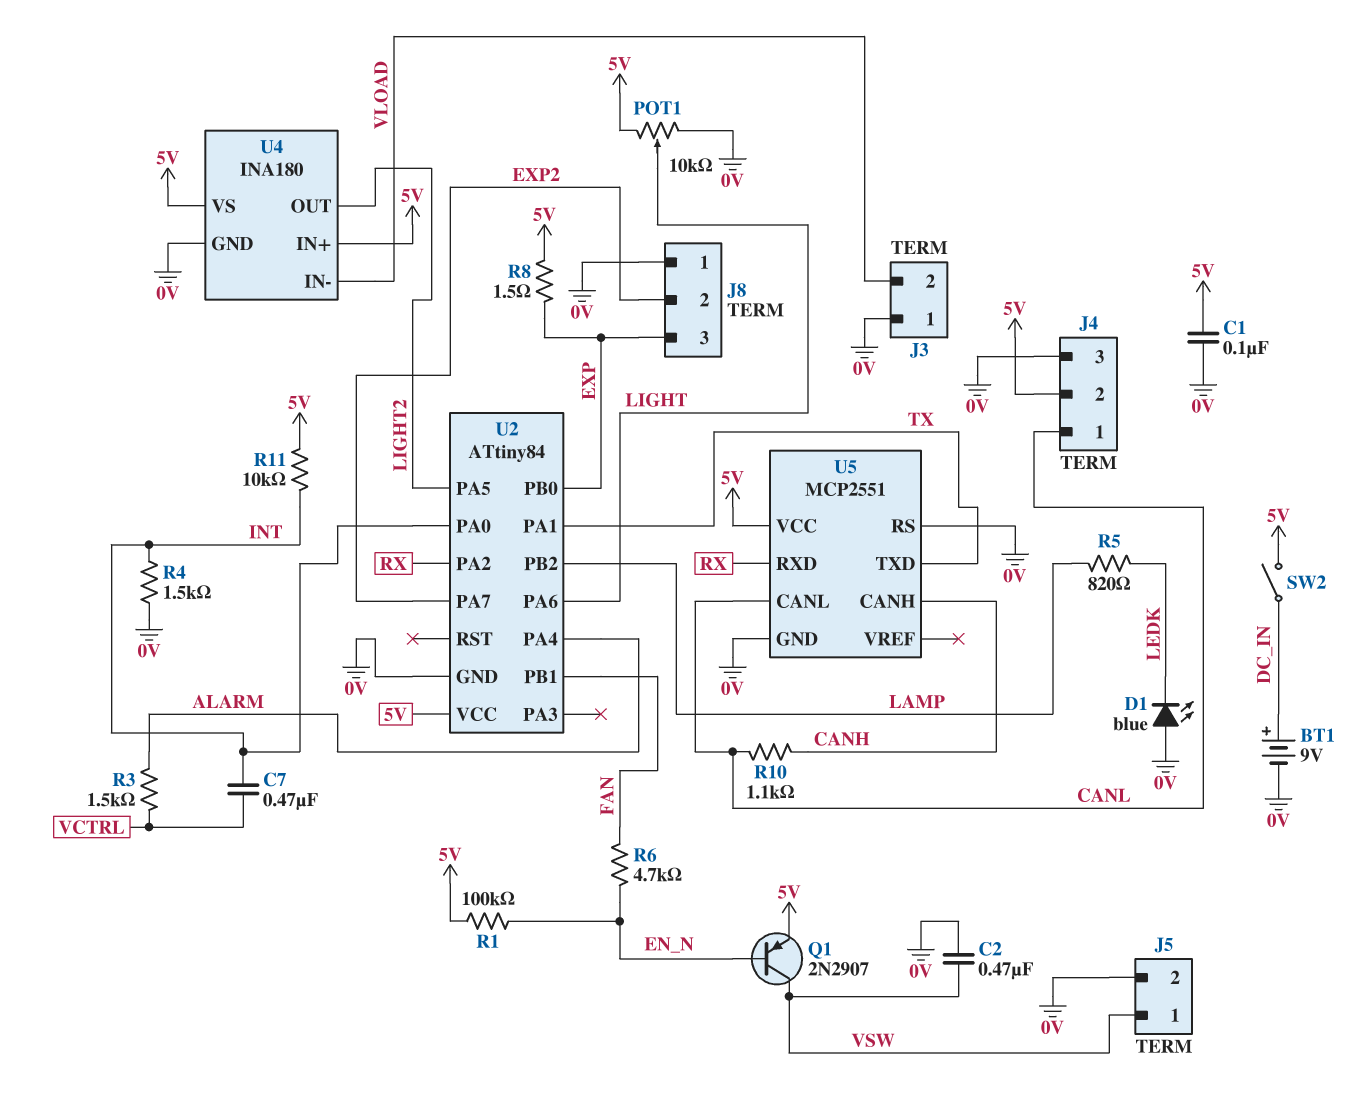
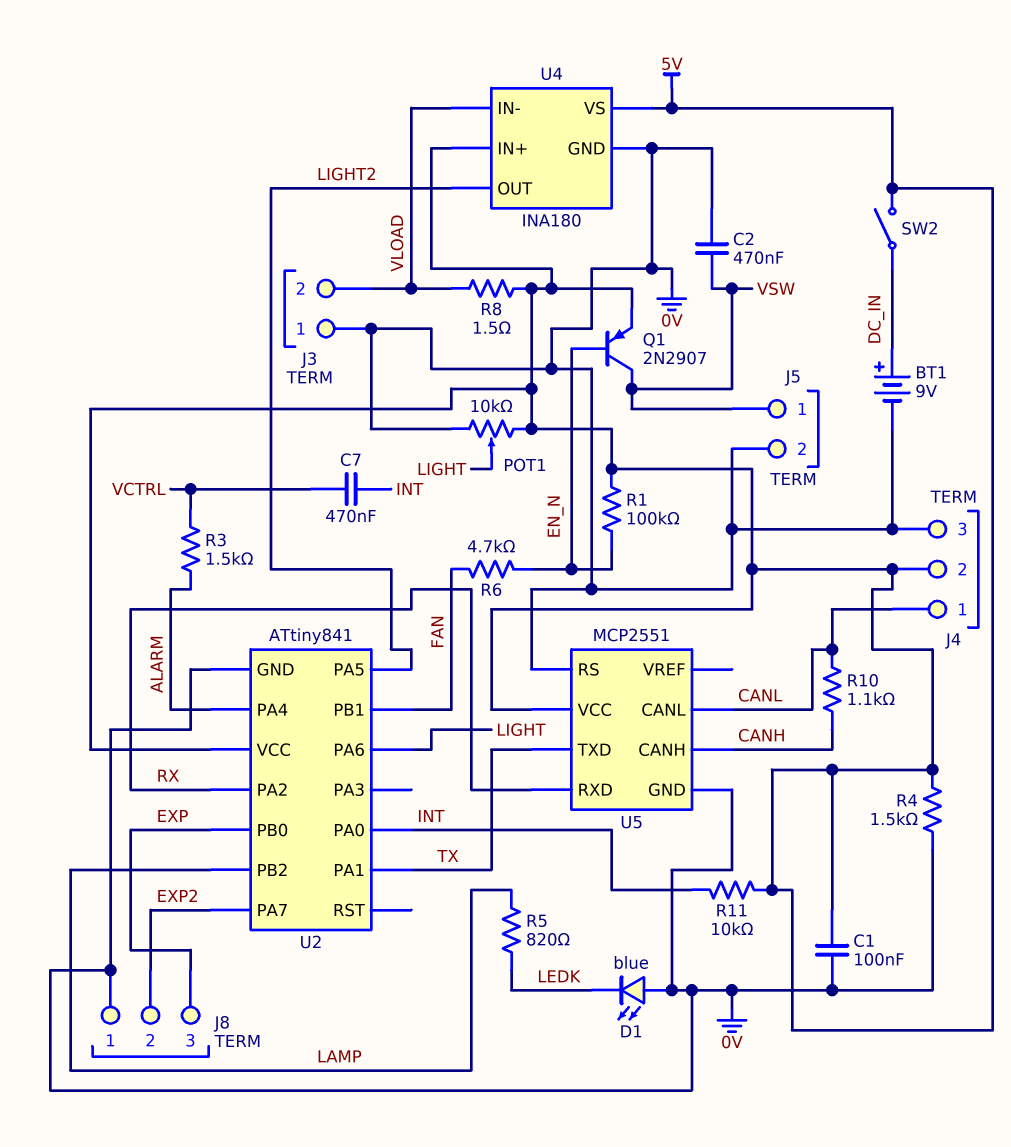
R4: 1.5k (0V, INT) -> 1.5k (0V, 5V)
R8: 1.5 (5V, EXP) -> 1.5 (5V, VLOAD)
U2: ATtiny84 -> ATtiny841

